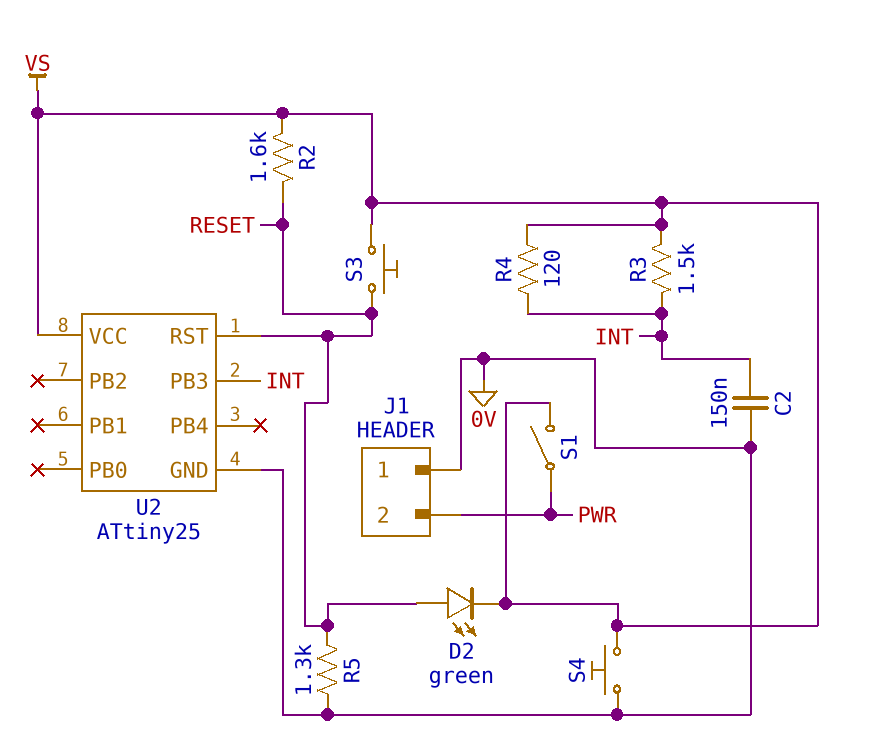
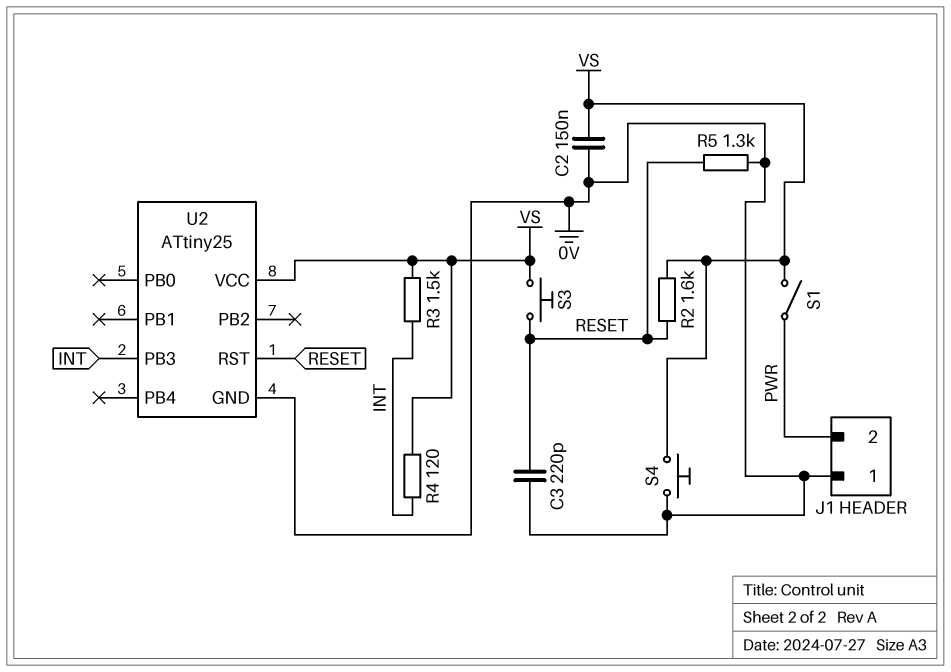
C2: 150nF (0V, INT) -> 150nF (0V, VS)
C3: none -> 220pF (0V, RESET)
D2: LED green (A RESET, K VS) -> none

